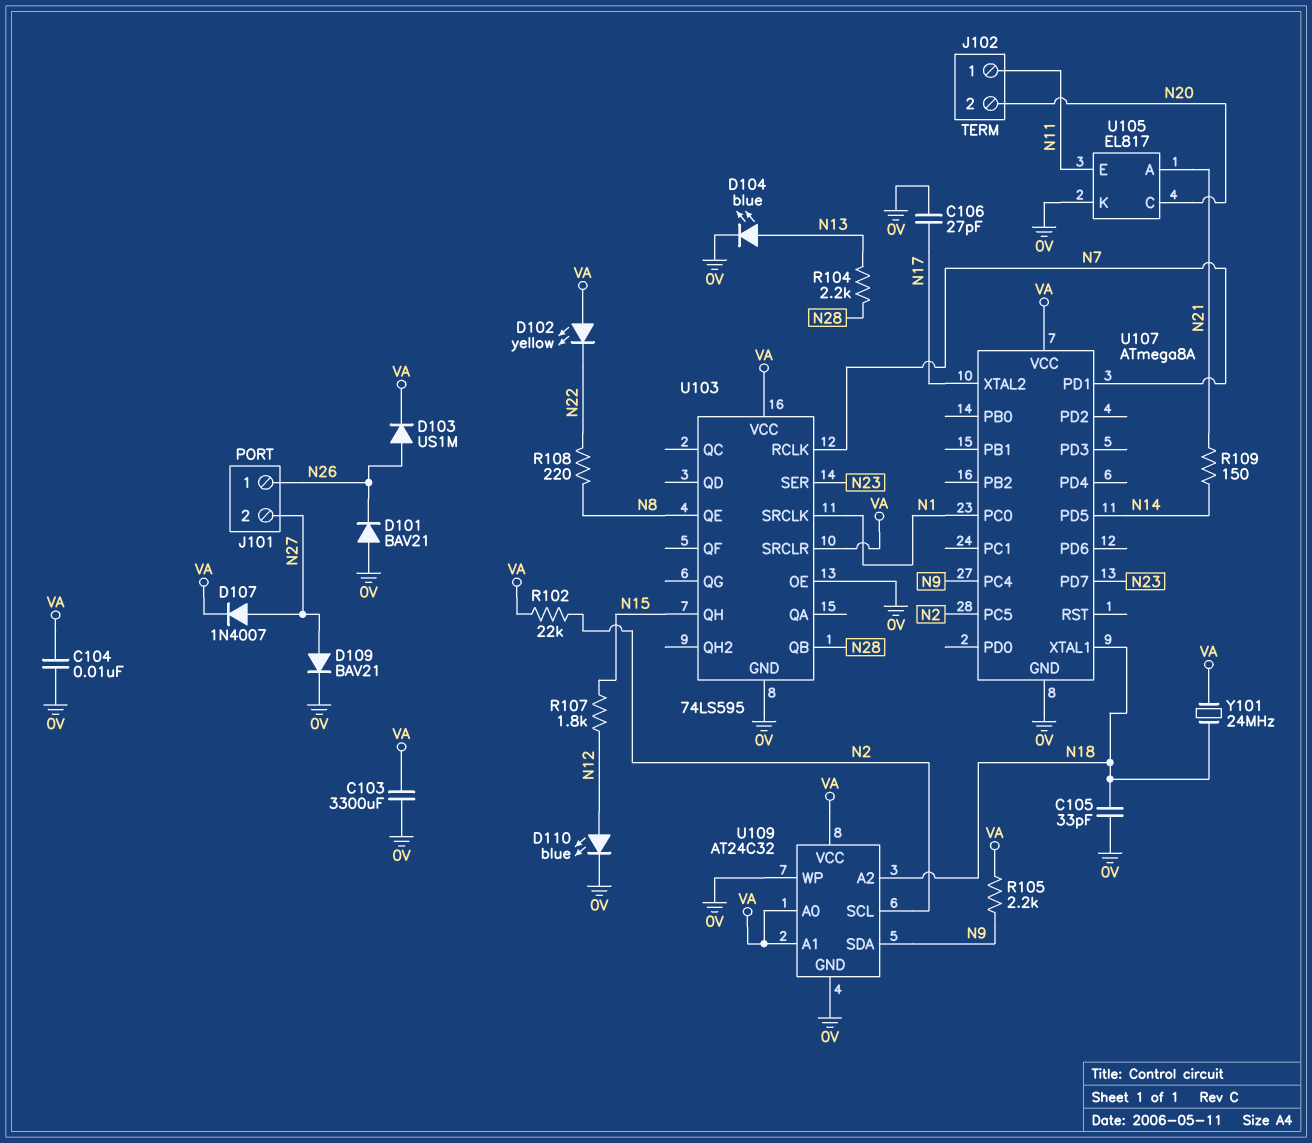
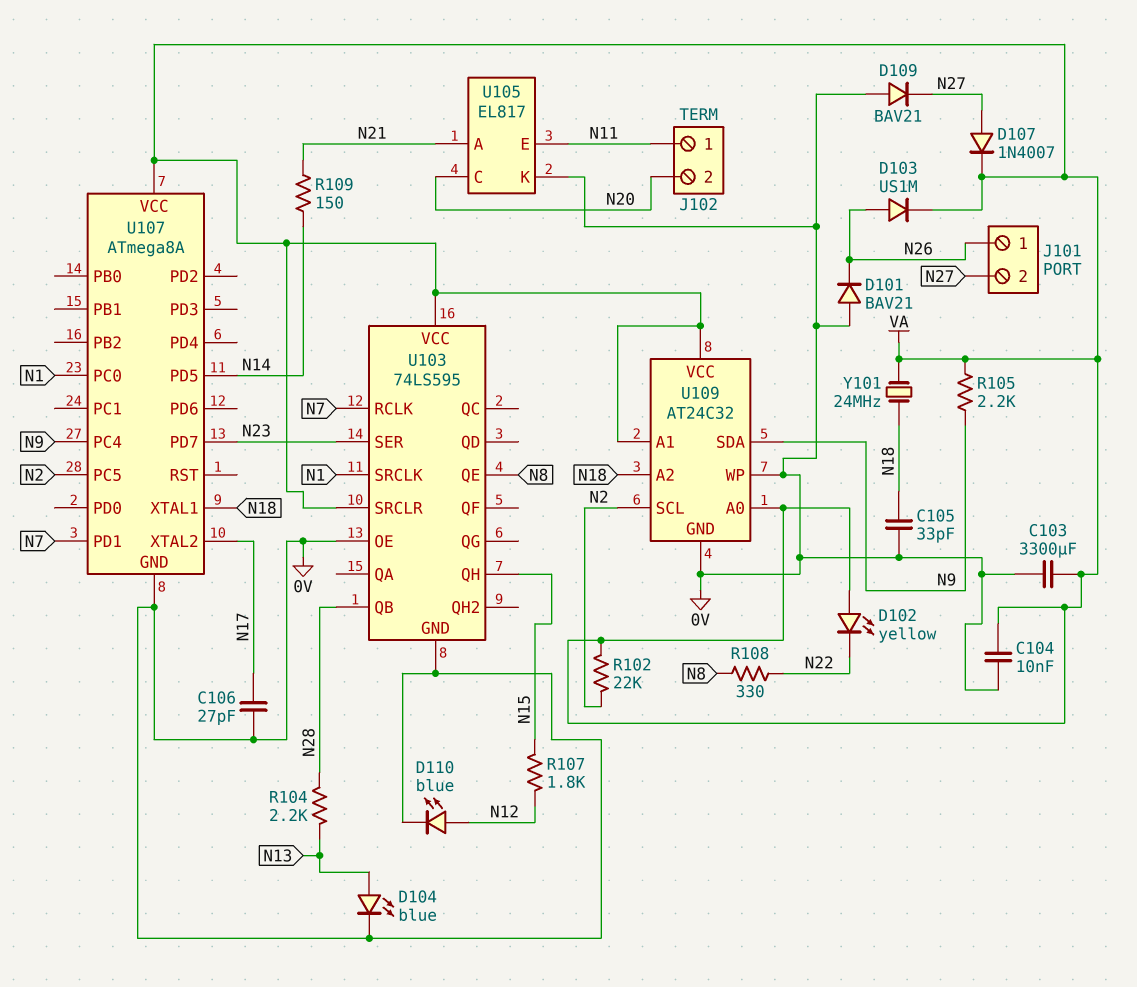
D109: diode BAV21 (A N27, K 0V) -> diode BAV21 (A 0V, K N27)
R108: 220 (N8, N22) -> 330 (N8, N22)

